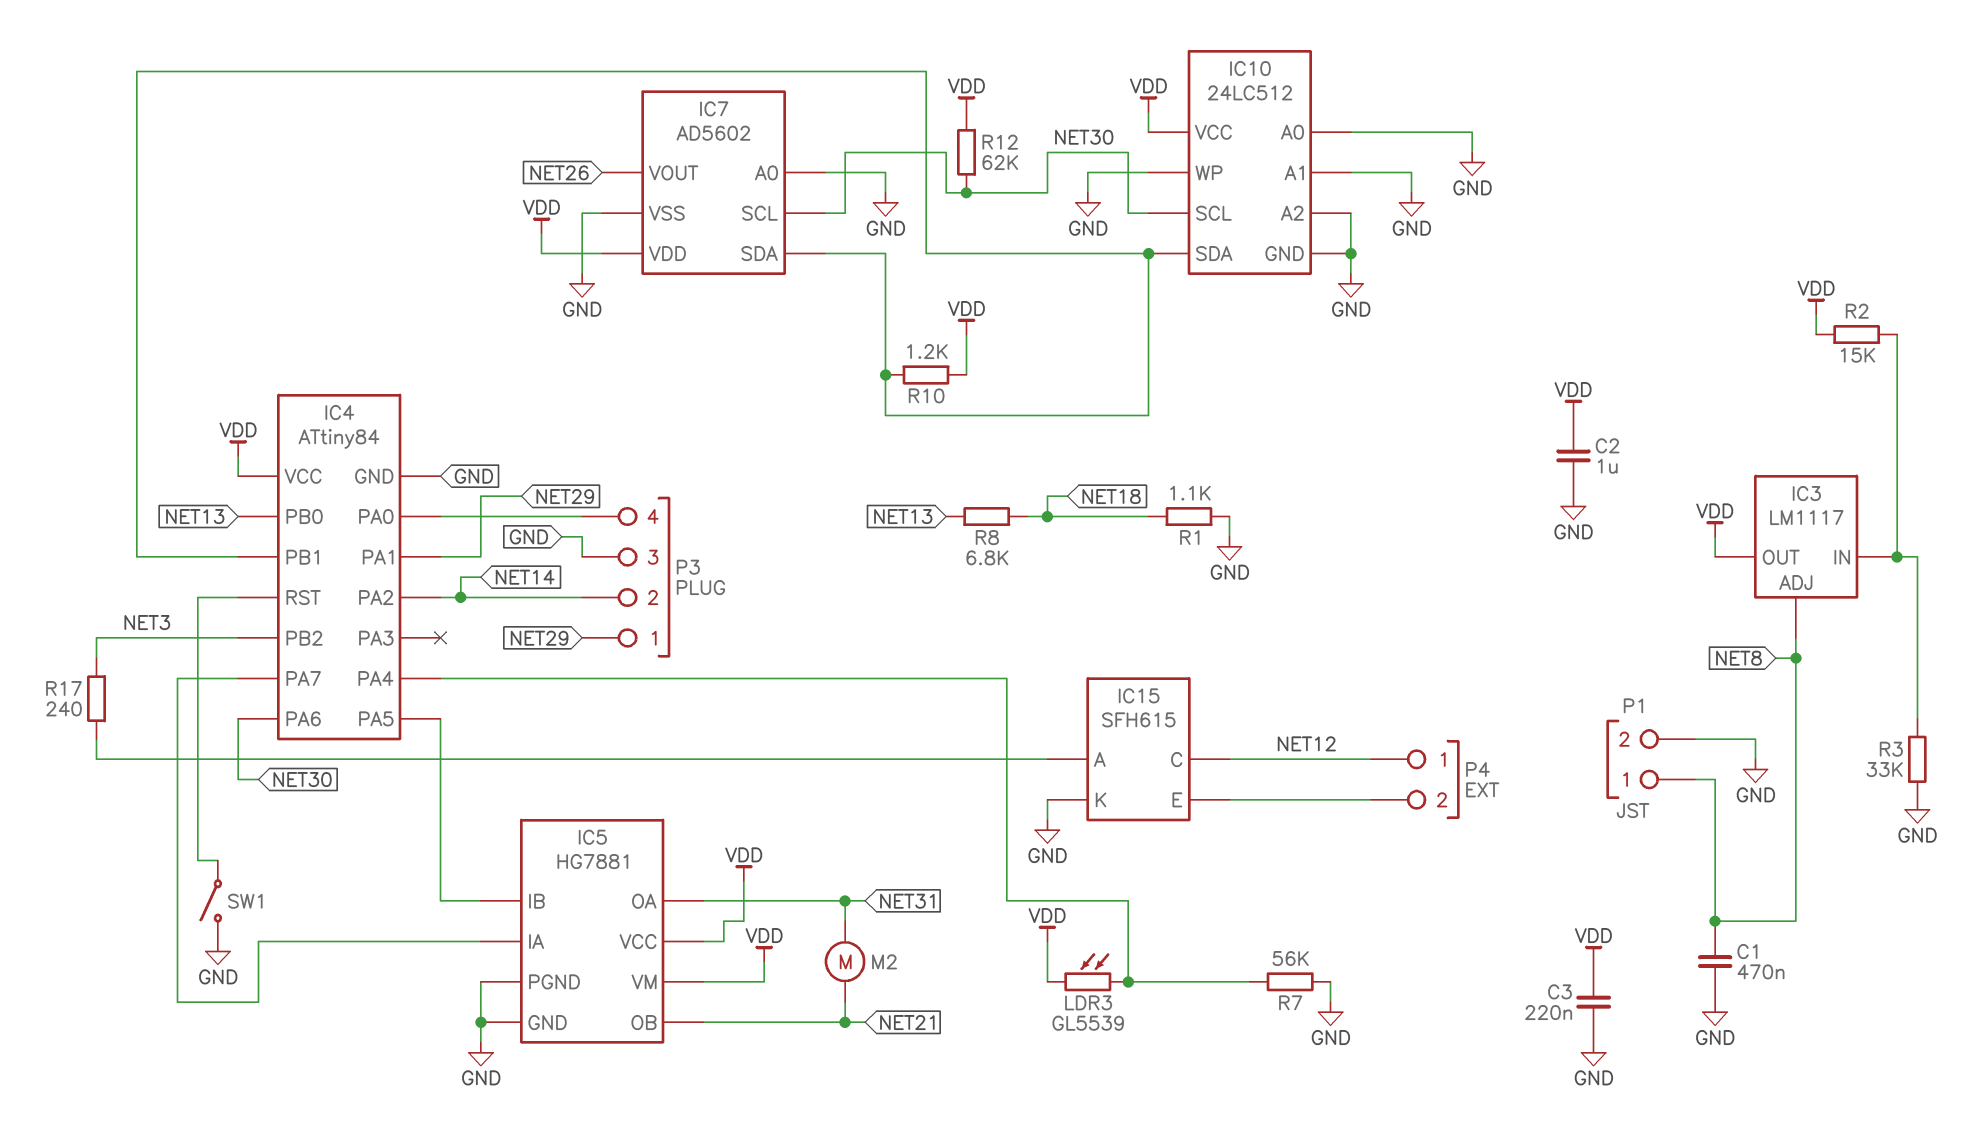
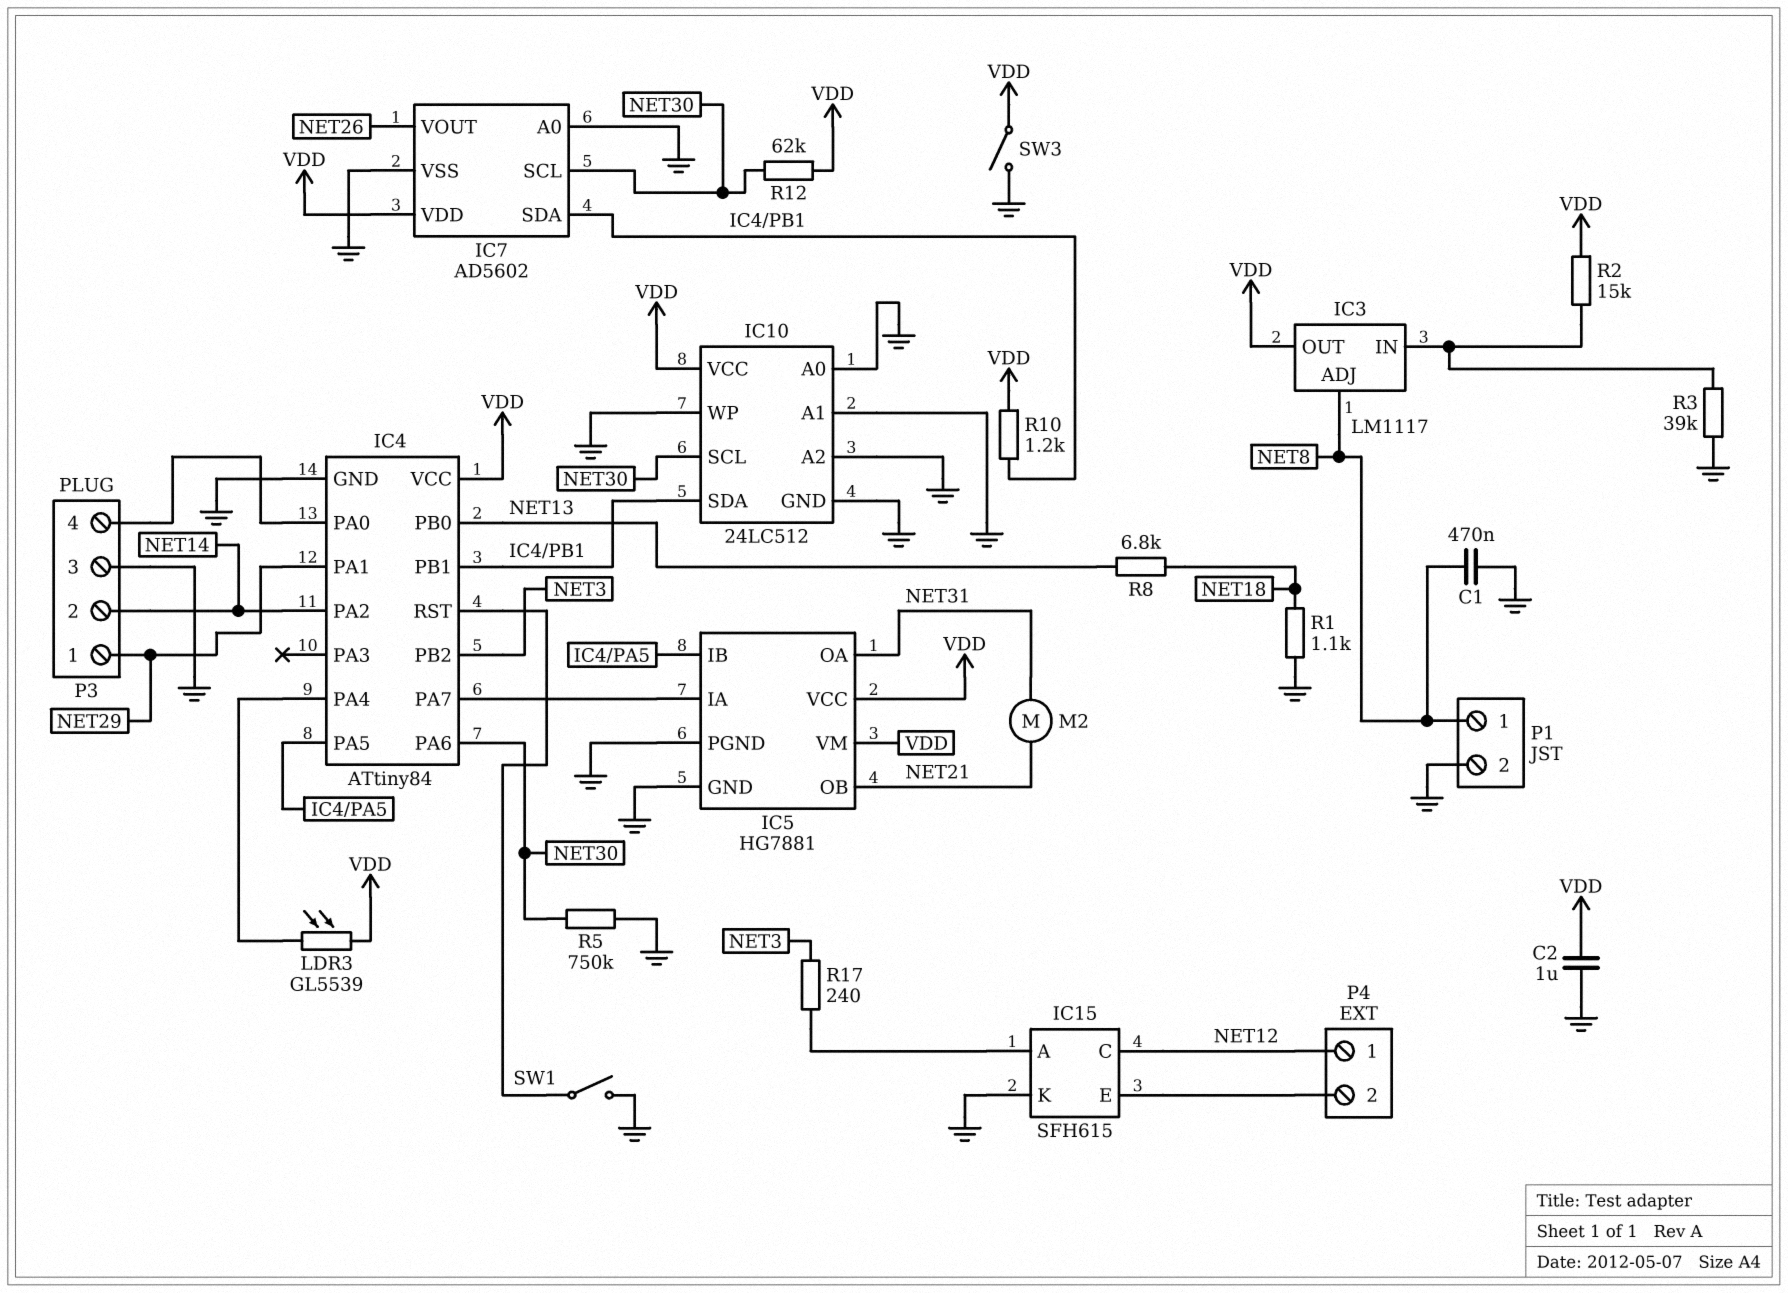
C3: 220nF (GND, VDD) -> none
R3: 33k (GND, IC3/IN) -> 39k (GND, IC3/IN)
R5: none -> 750k (GND, NET30)
R7: 56k (GND, IC4/PA4) -> none
SW3: none -> switch (GND, VDD)

